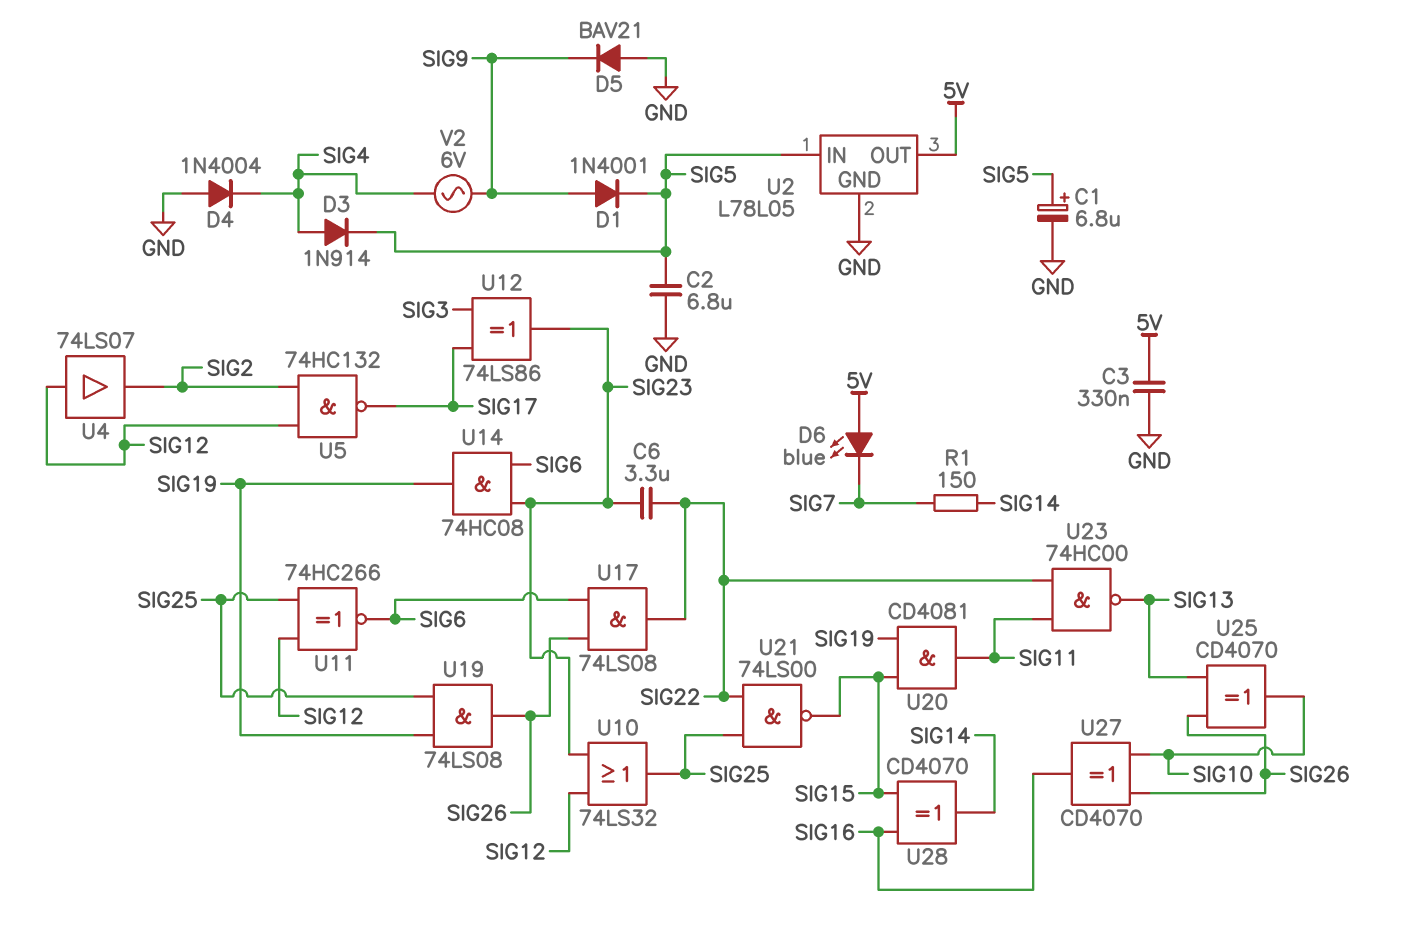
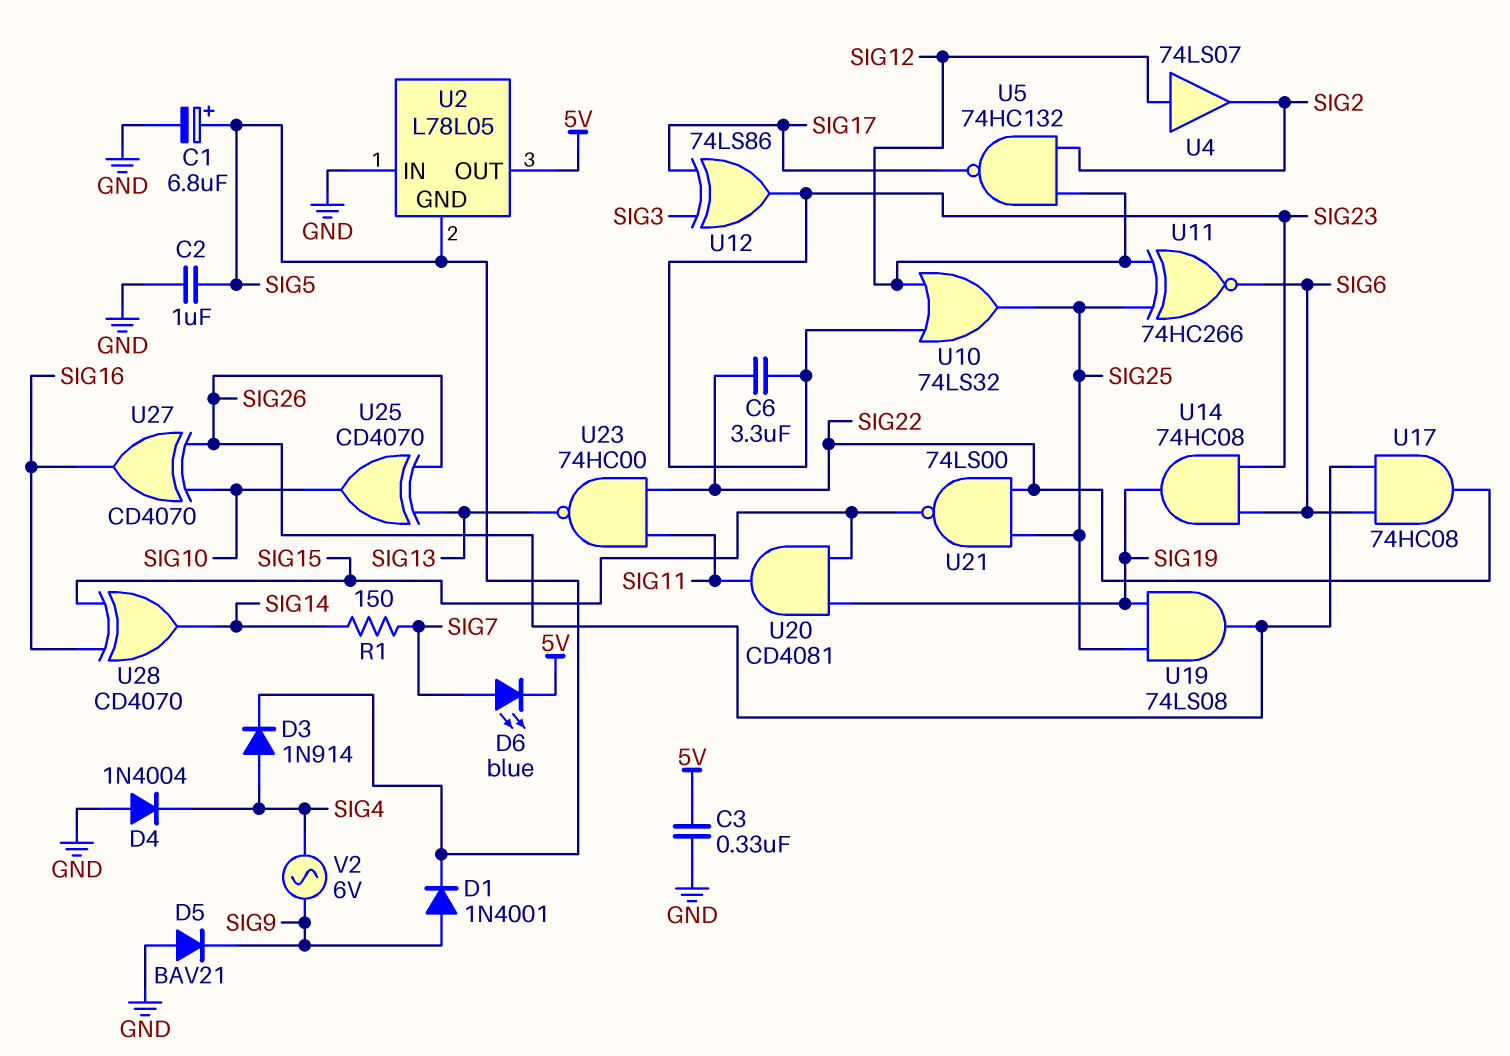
C2: 6.8uF (GND, SIG5) -> 1uF (GND, SIG5)
D6: LED blue (A 5V, K SIG7) -> LED blue (A SIG7, K 5V)
U2 pin GND: GND -> SIG5
U2 pin IN: SIG5 -> GND
U17: AND 74LS08 (in SIG6, in SIG26, out SIG22) -> AND 74HC08 (in SIG6, in SIG26, out SIG22)

